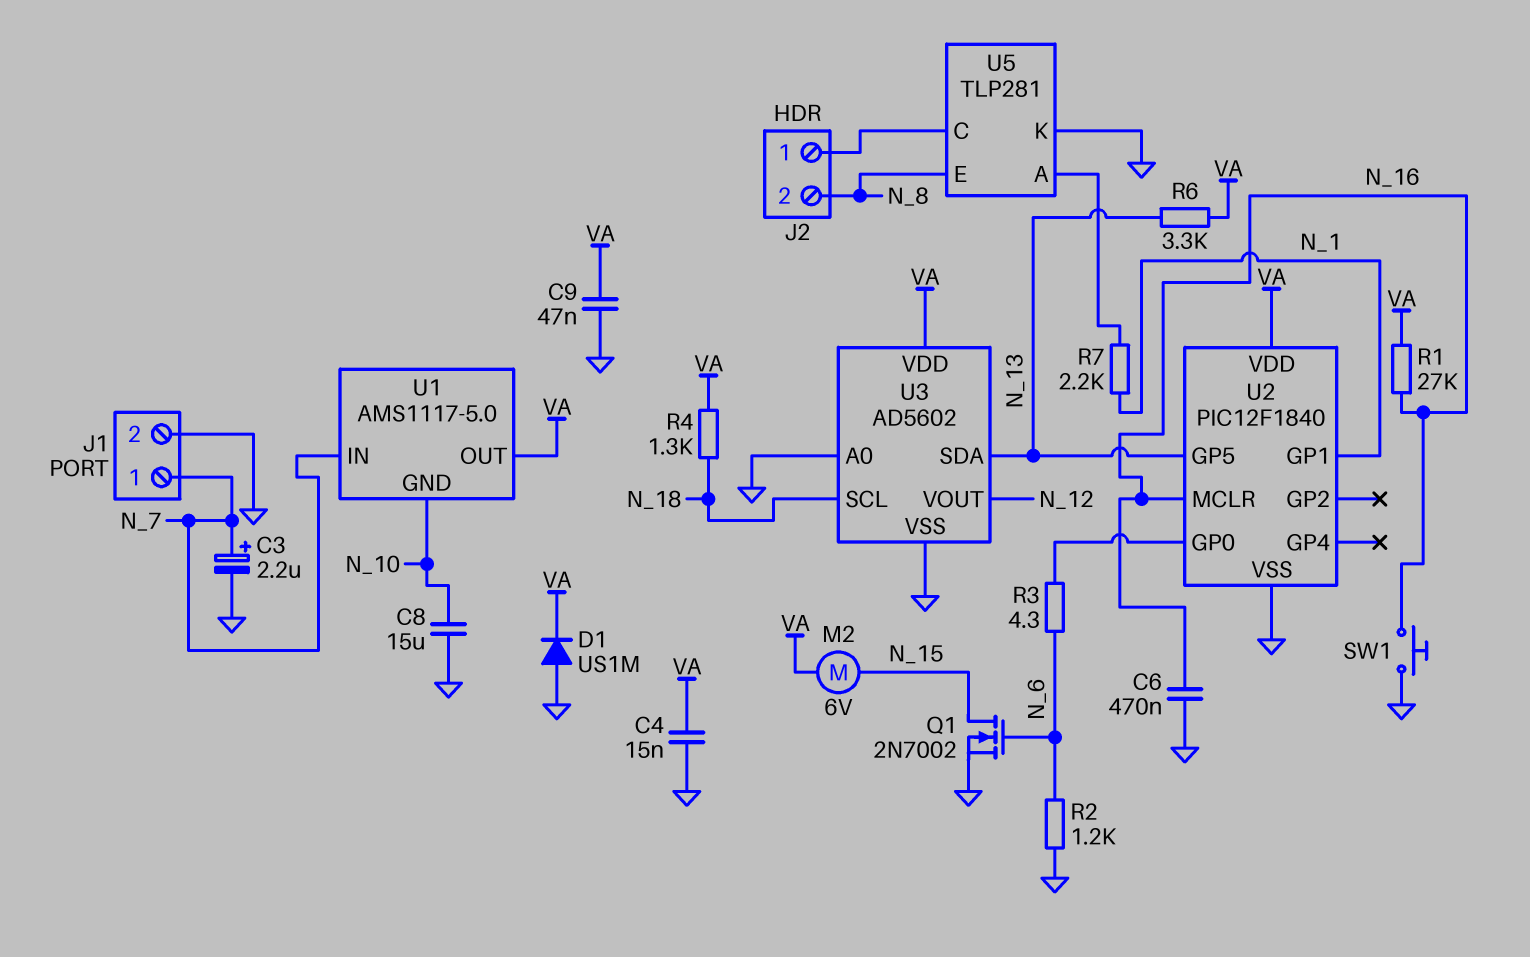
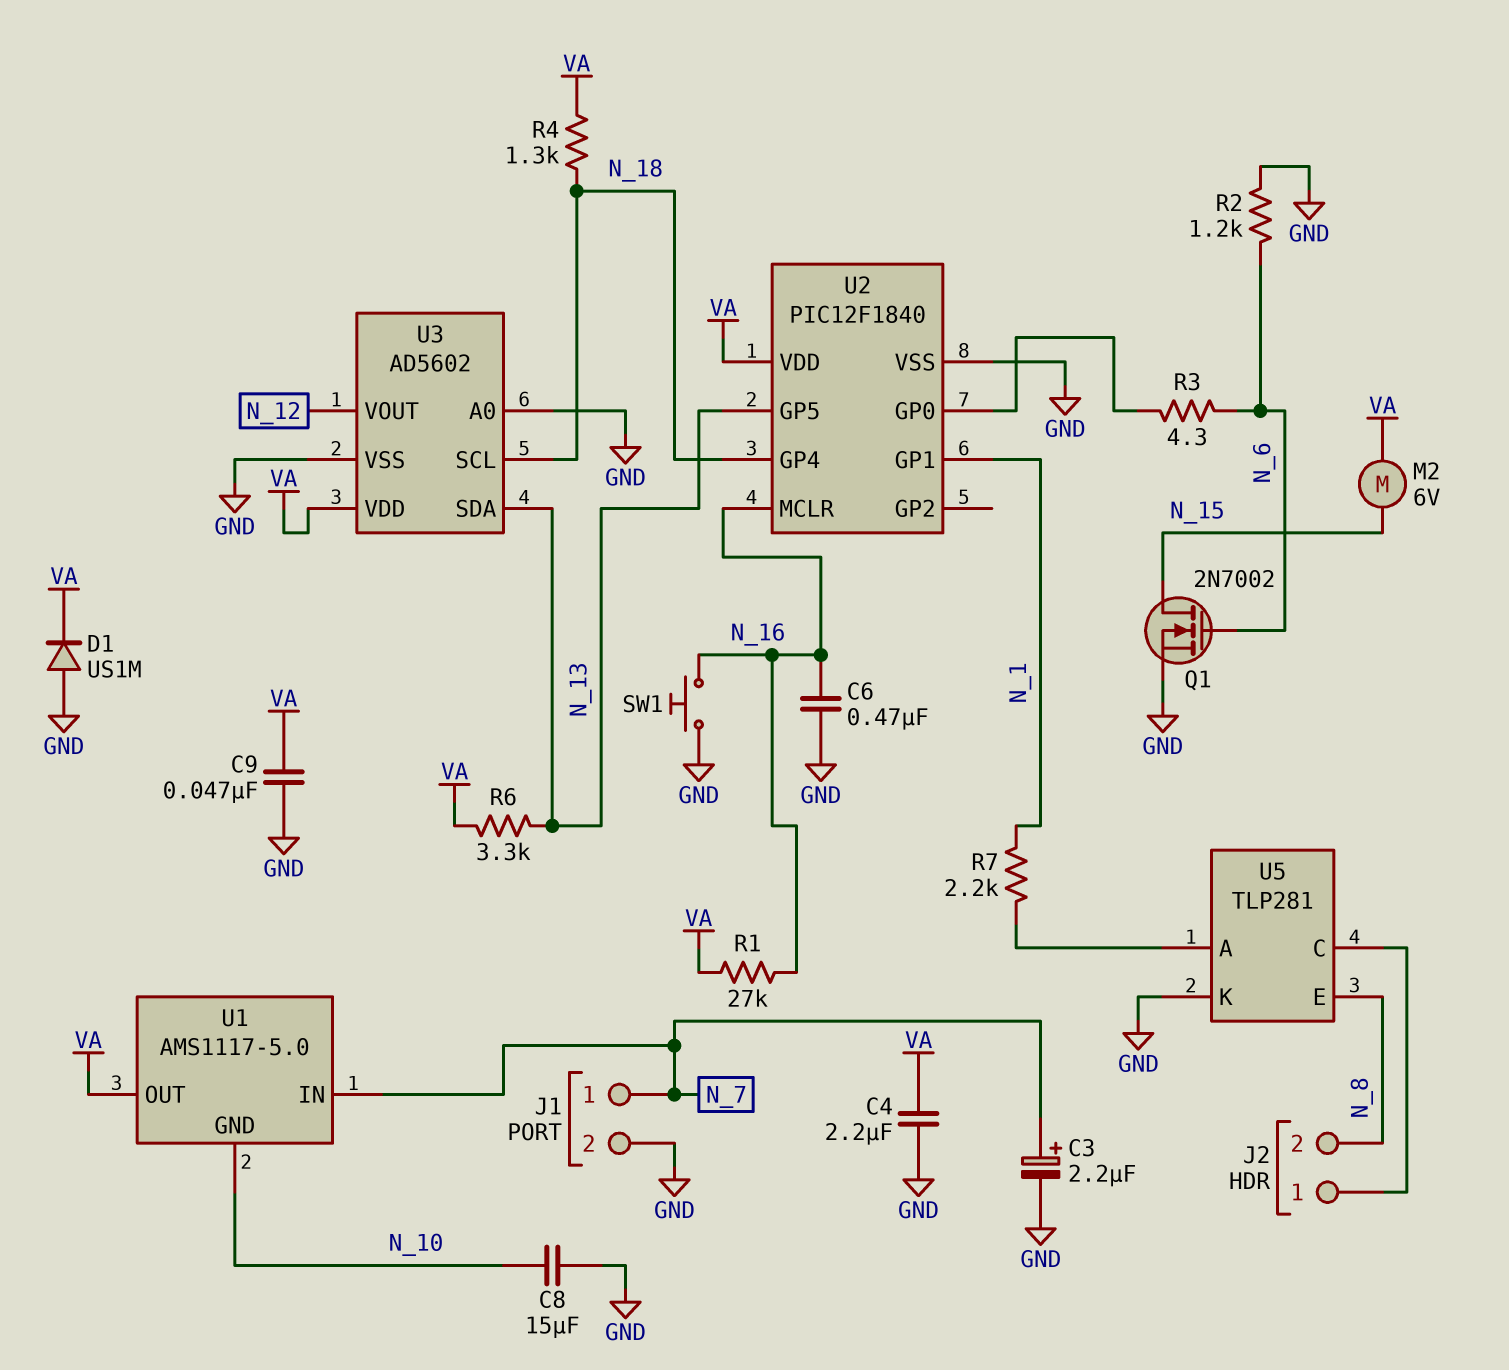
C4: 15nF (GND, VA) -> 2.2uF (GND, VA)
U2 pin GP4: none -> N_18

